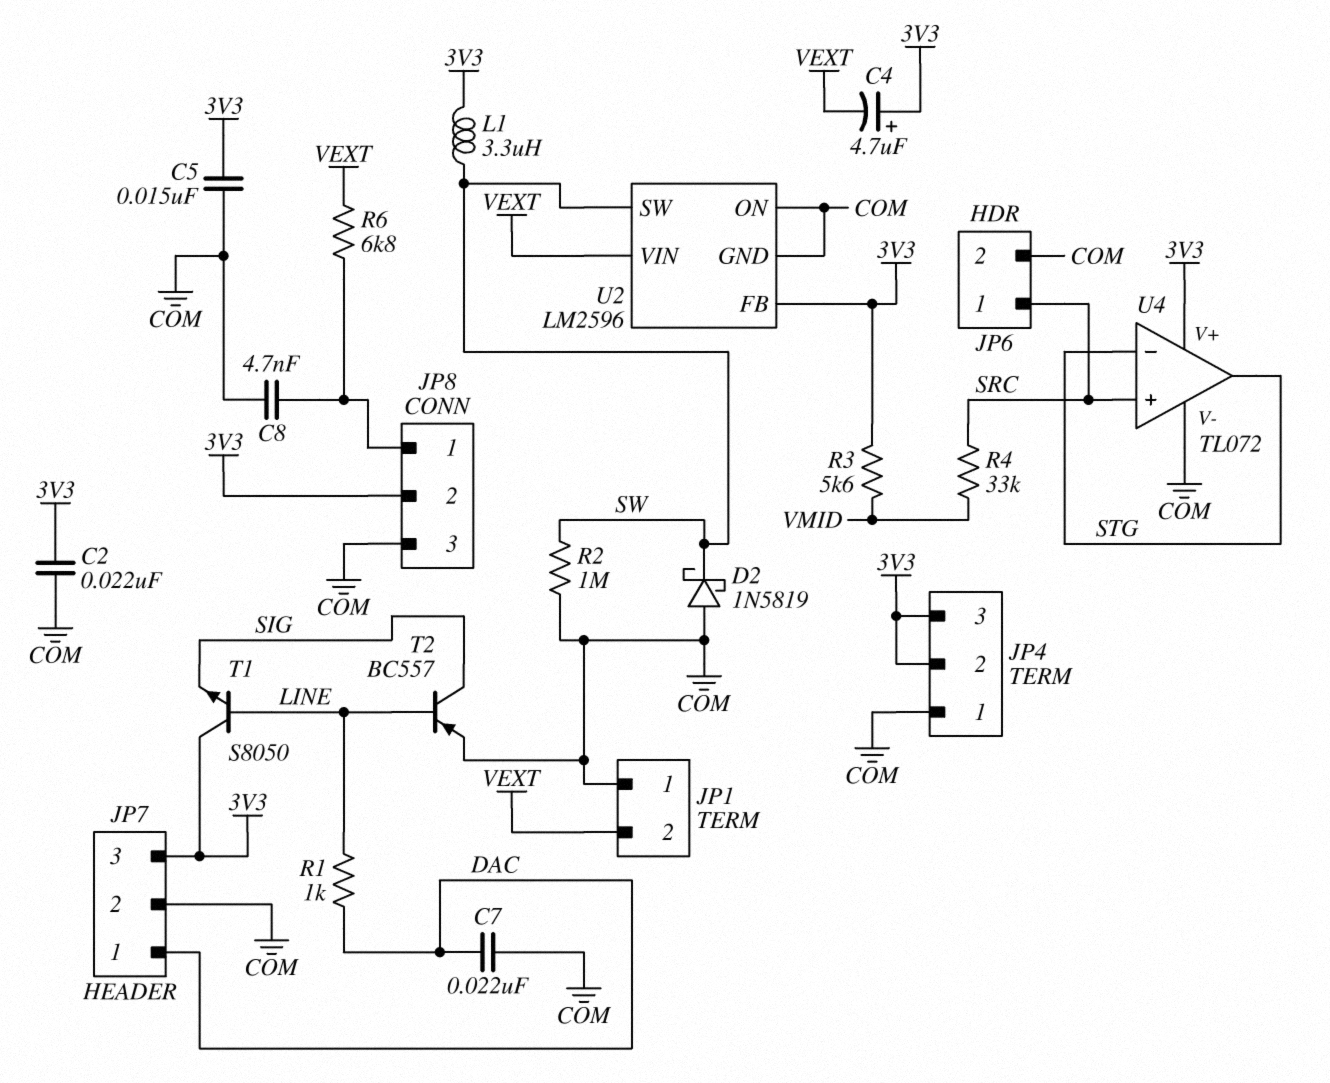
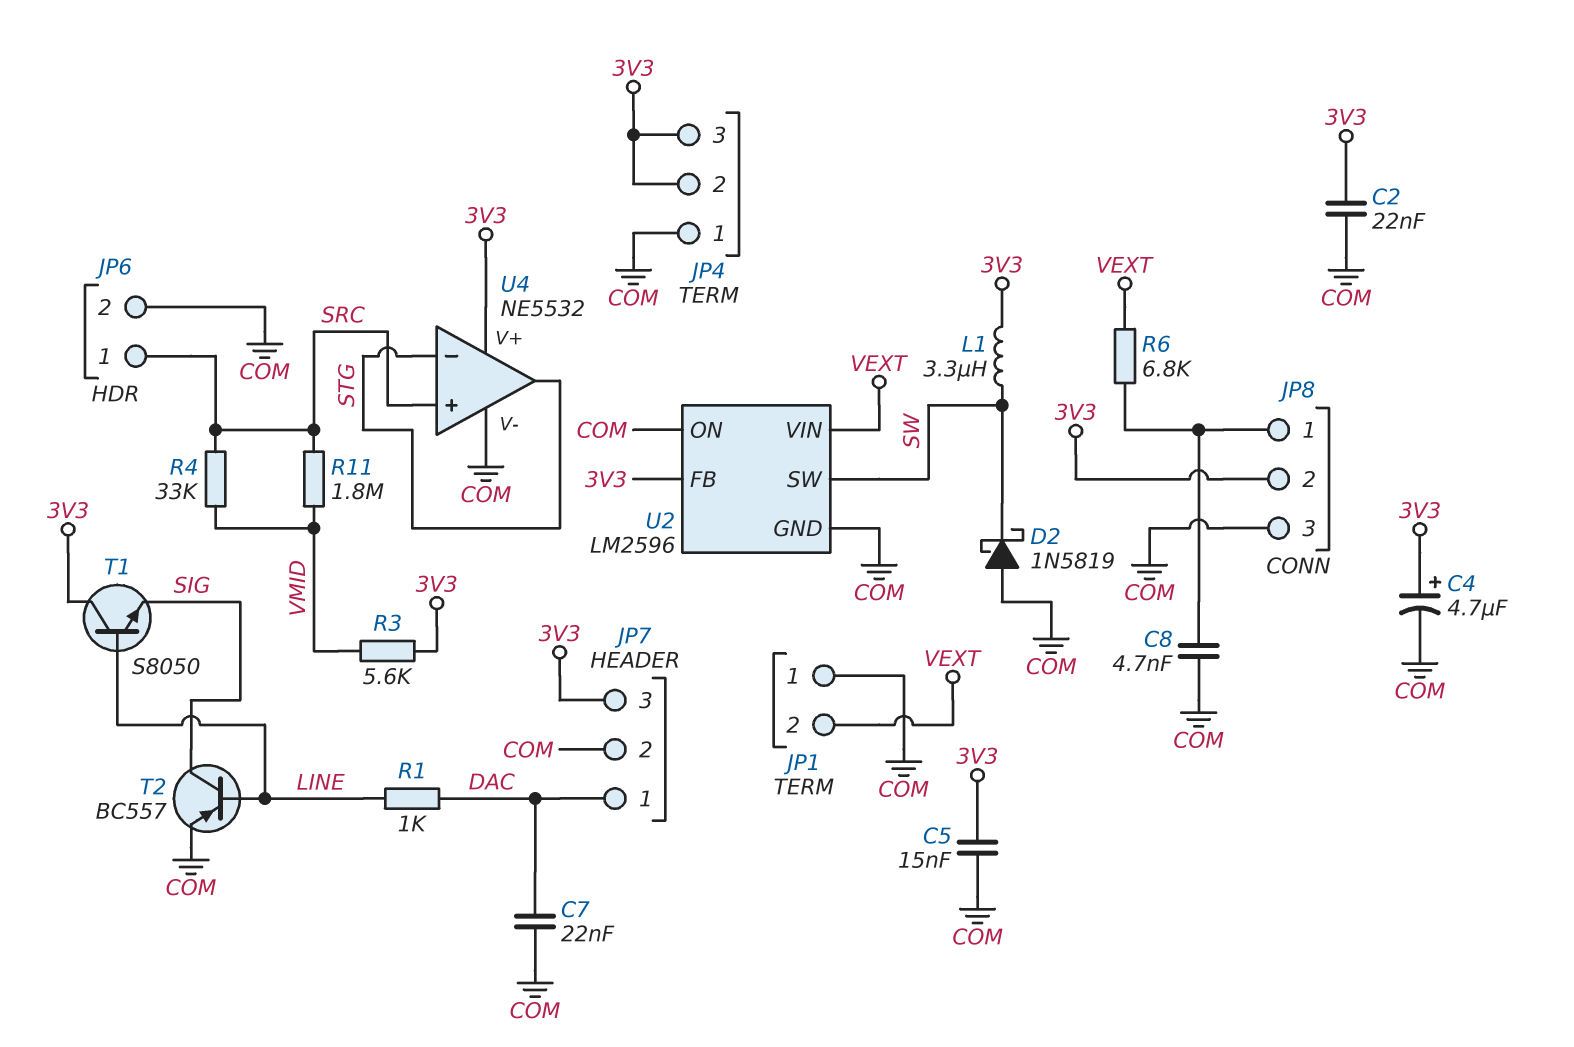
C4: 4.7uF (plus 3V3, minus VEXT) -> 4.7uF (plus 3V3, minus COM)
R2: 1M (COM, SW) -> none
R11: none -> 1.8M (SRC, VMID)
U4: TL072 -> NE5532

